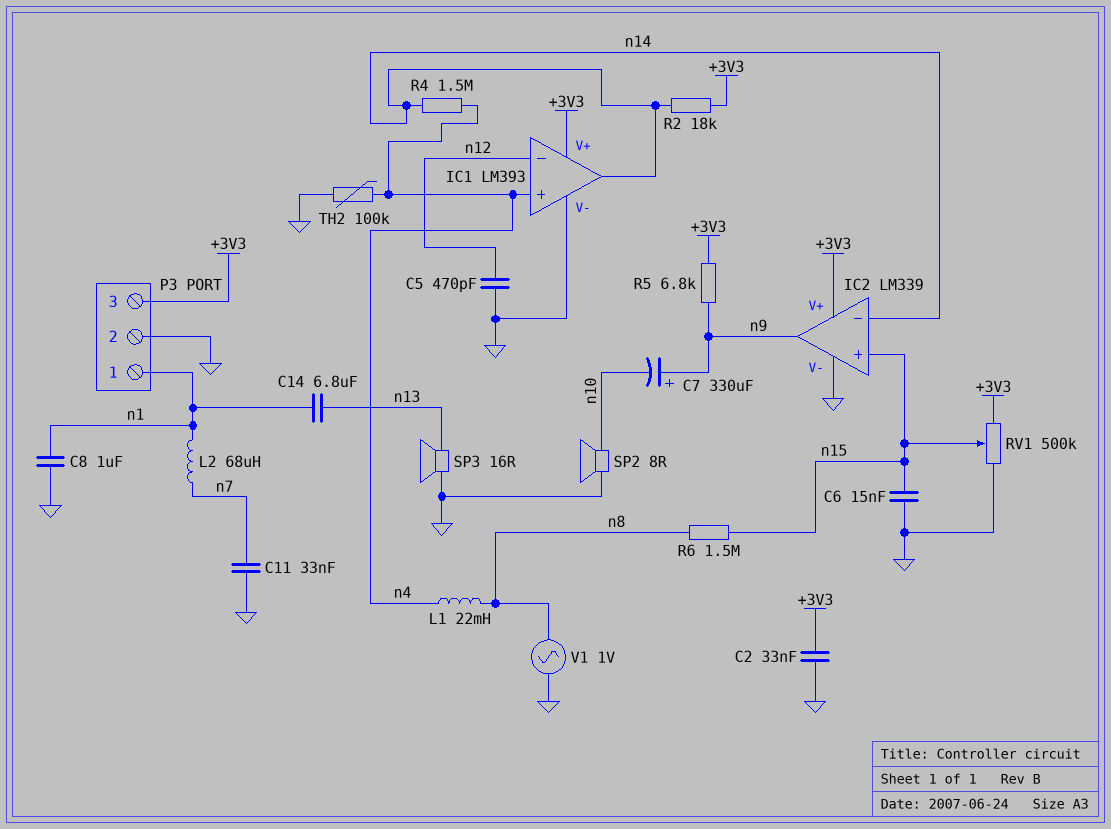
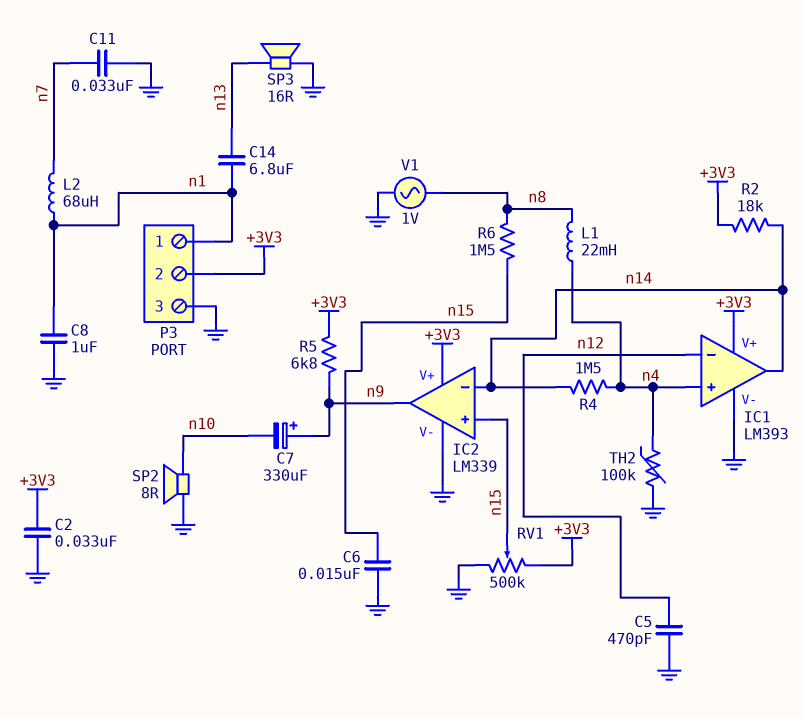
P3 pin 2: GND -> +3V3
P3 pin 3: +3V3 -> GND

